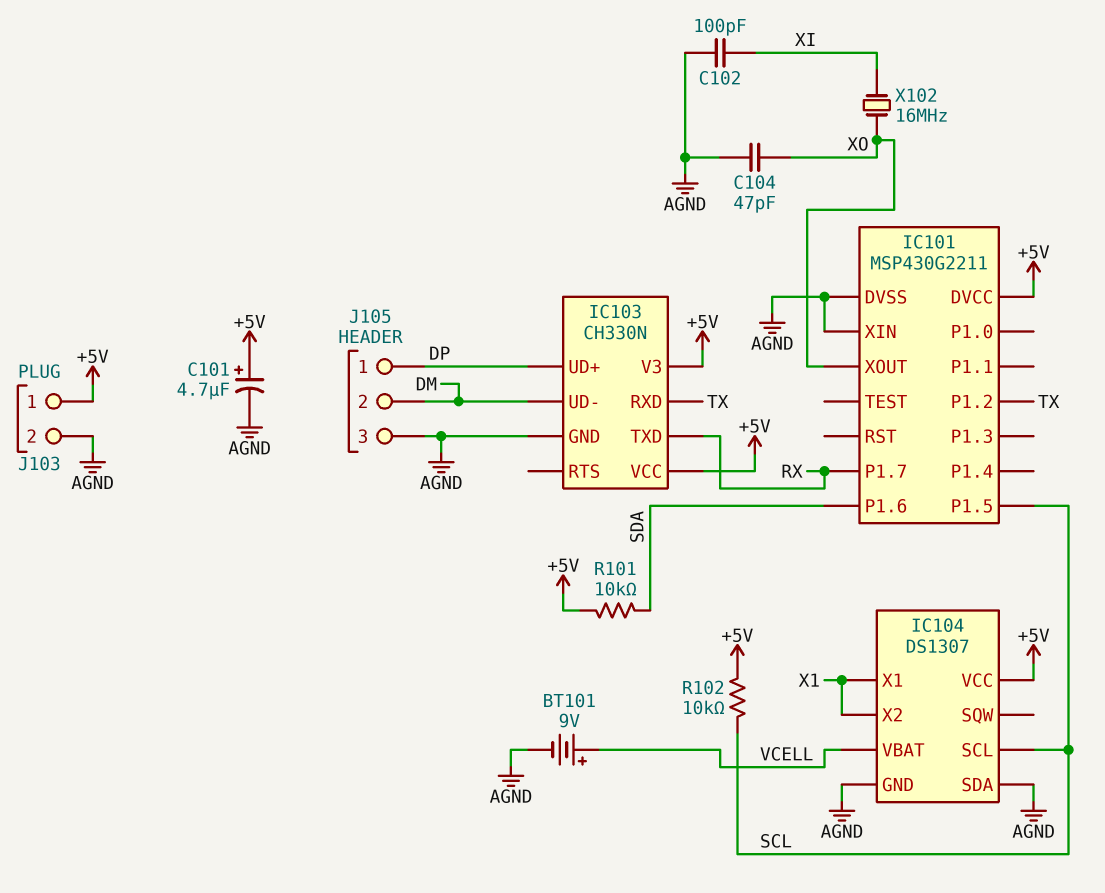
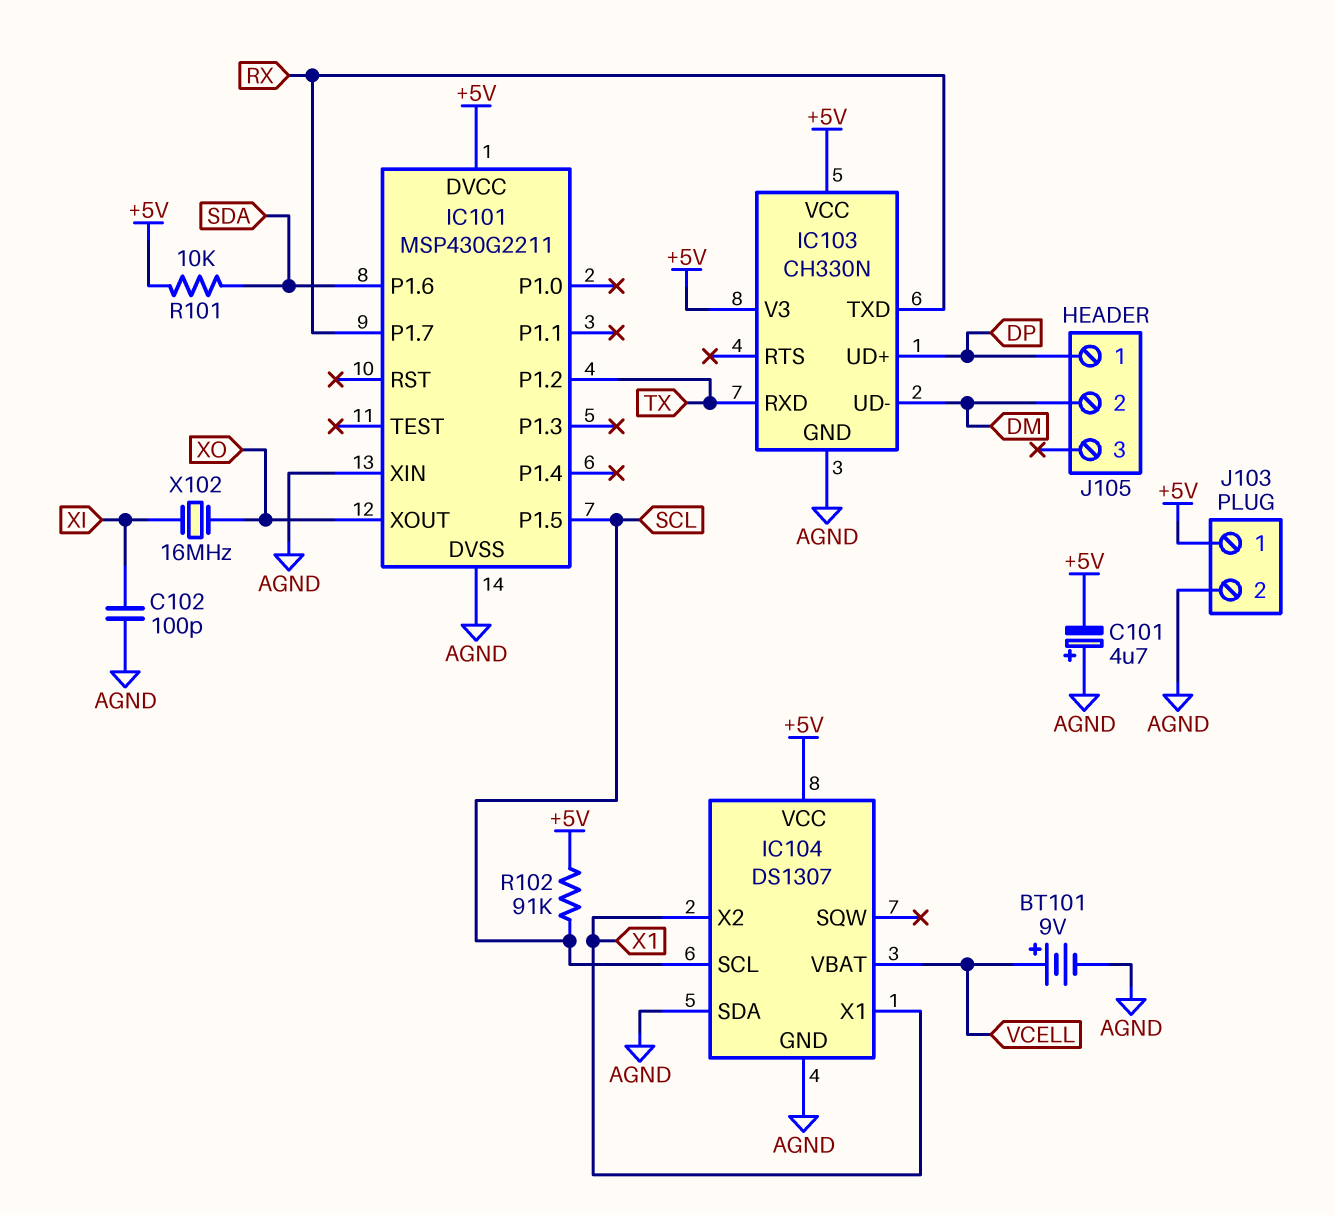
C101: 4.7uF (plus +5V, minus AGND) -> 4.7uF (plus AGND, minus +5V)
C104: 47pF (AGND, XO) -> none
J105 pin 3: AGND -> none
R102: 10k (+5V, SCL) -> 91k (+5V, SCL)

